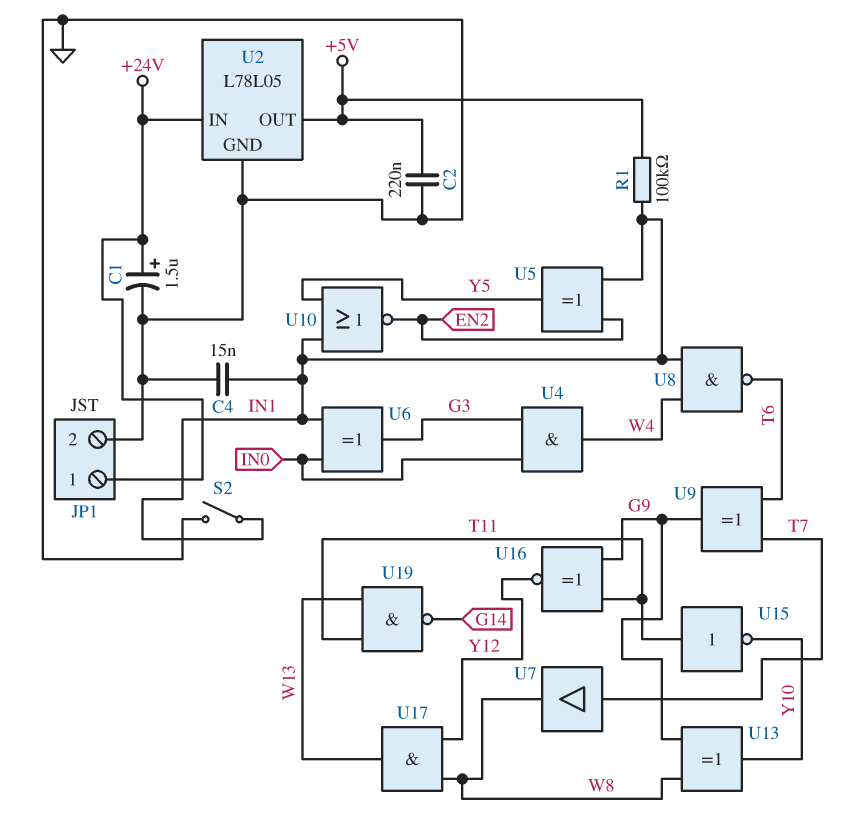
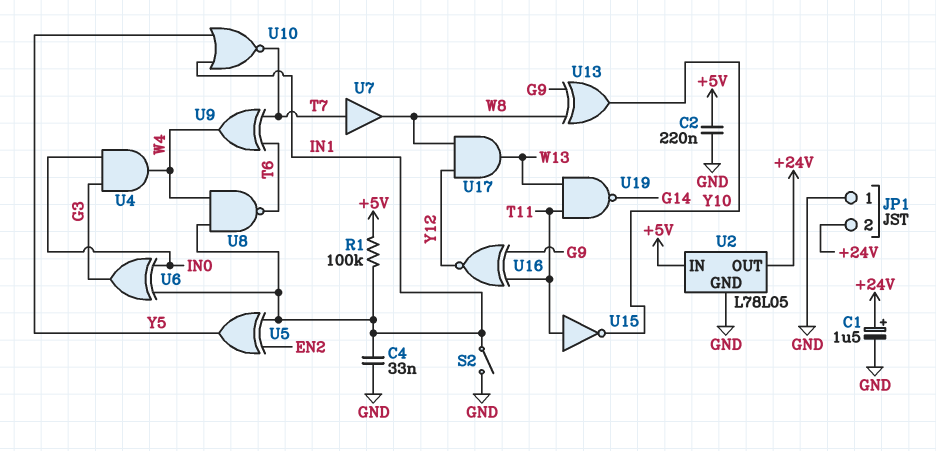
C4: 15nF (GND, IN1) -> 33nF (GND, IN1)
JP1 pin 1: +24V -> GND
JP1 pin 2: GND -> +24V
U2 pin IN: +24V -> +5V
U2 pin OUT: +5V -> +24V
U9: XOR (in T6, in T7, out G9) -> XOR (in T6, in T7, out W4)
U10: NOR (in IN1, in Y5, out EN2) -> NOR (in IN1, in Y5, out T7)

